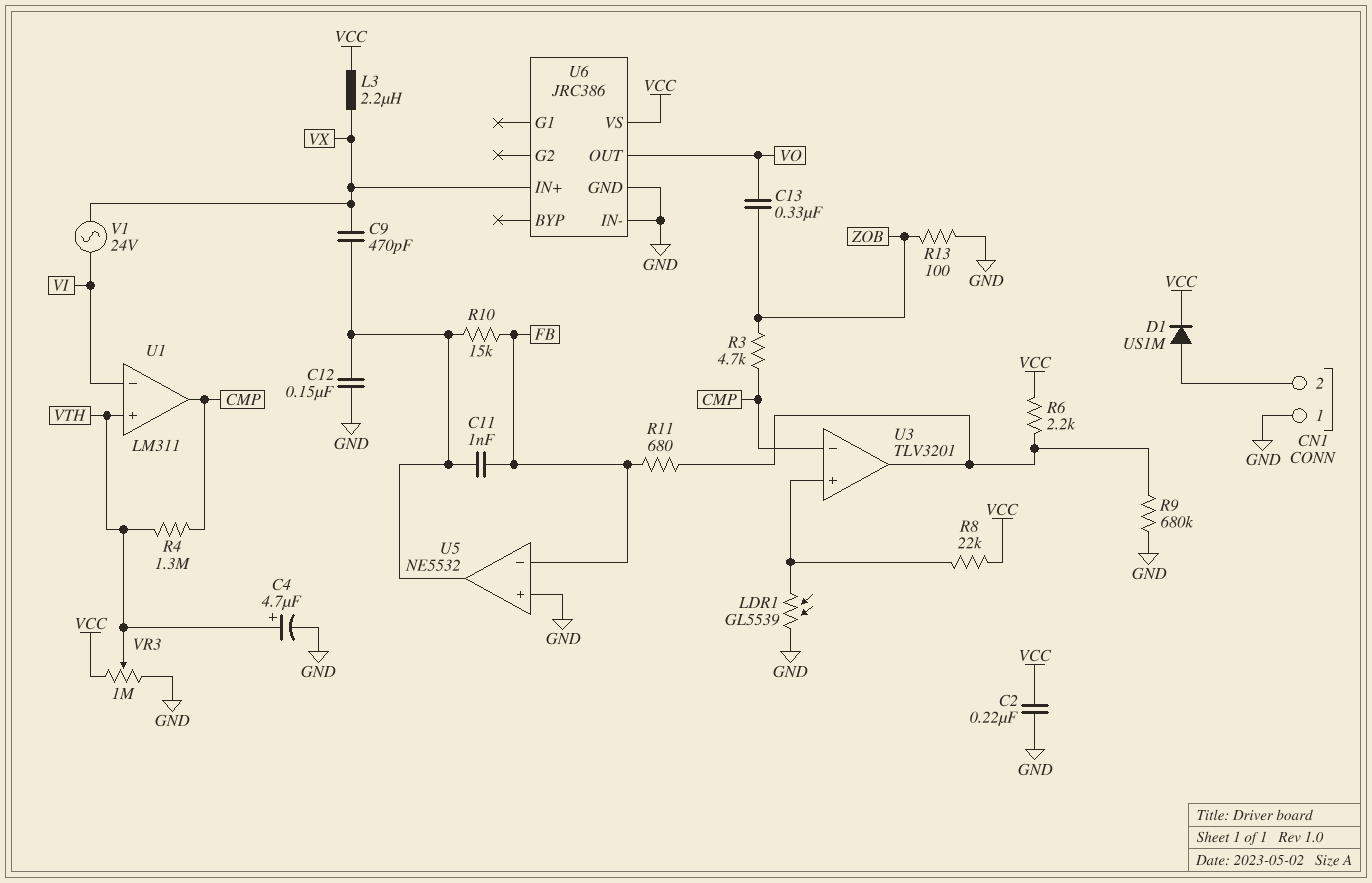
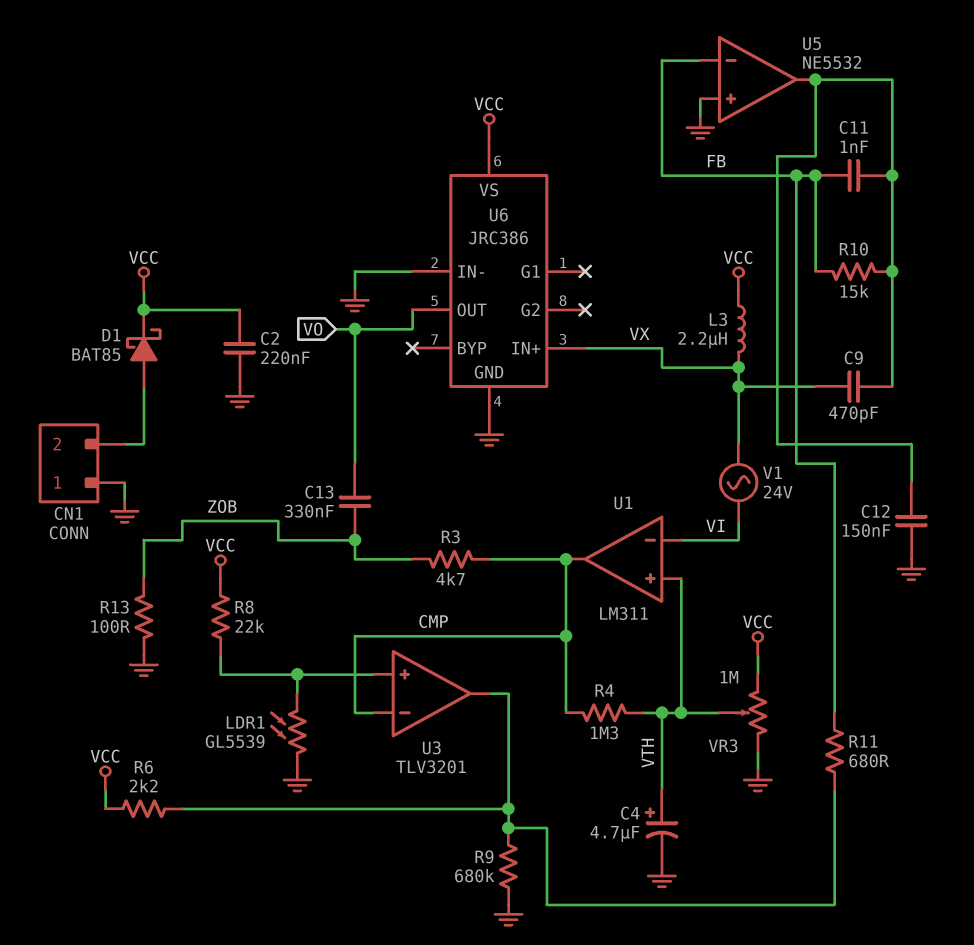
D1: diode US1M (A CN1/2, K VCC) -> schottky BAT85 (A CN1/2, K VCC)

